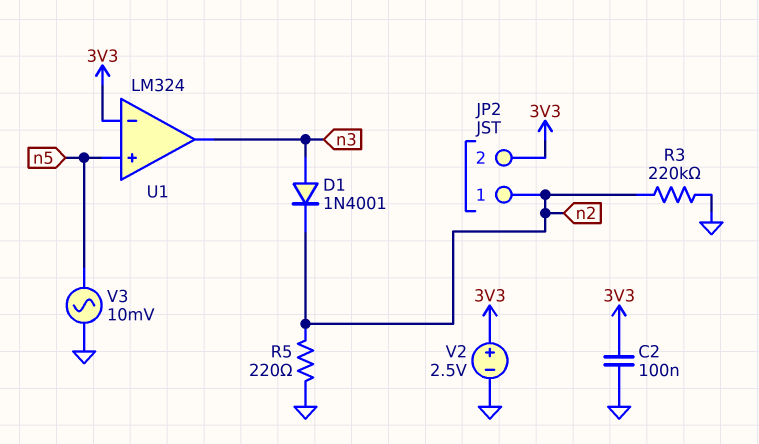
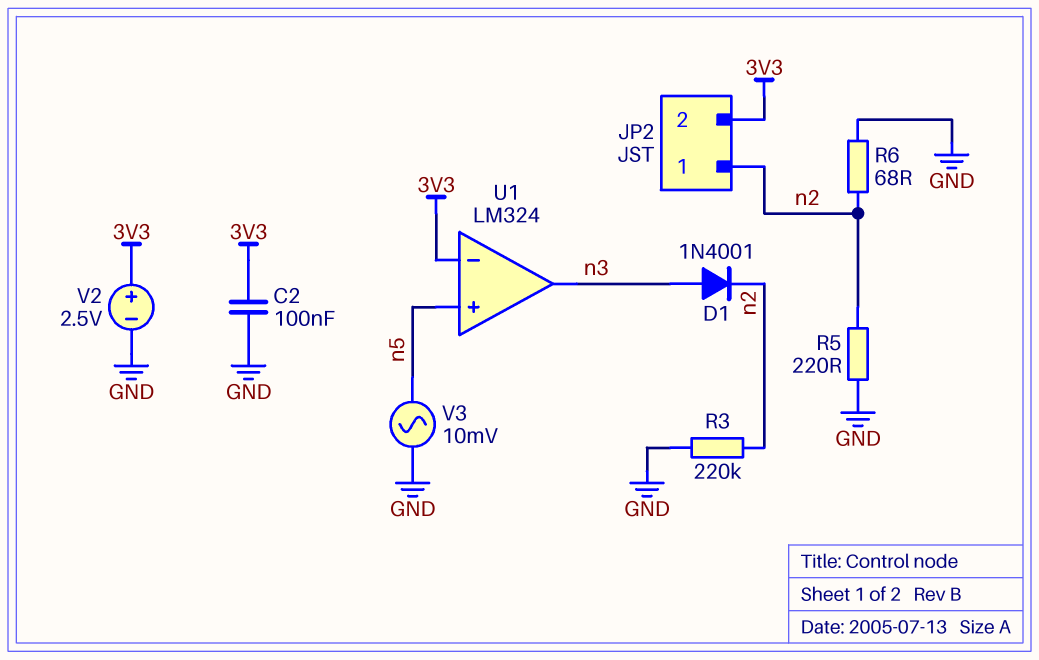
R6: none -> 68 (GND, n2)

